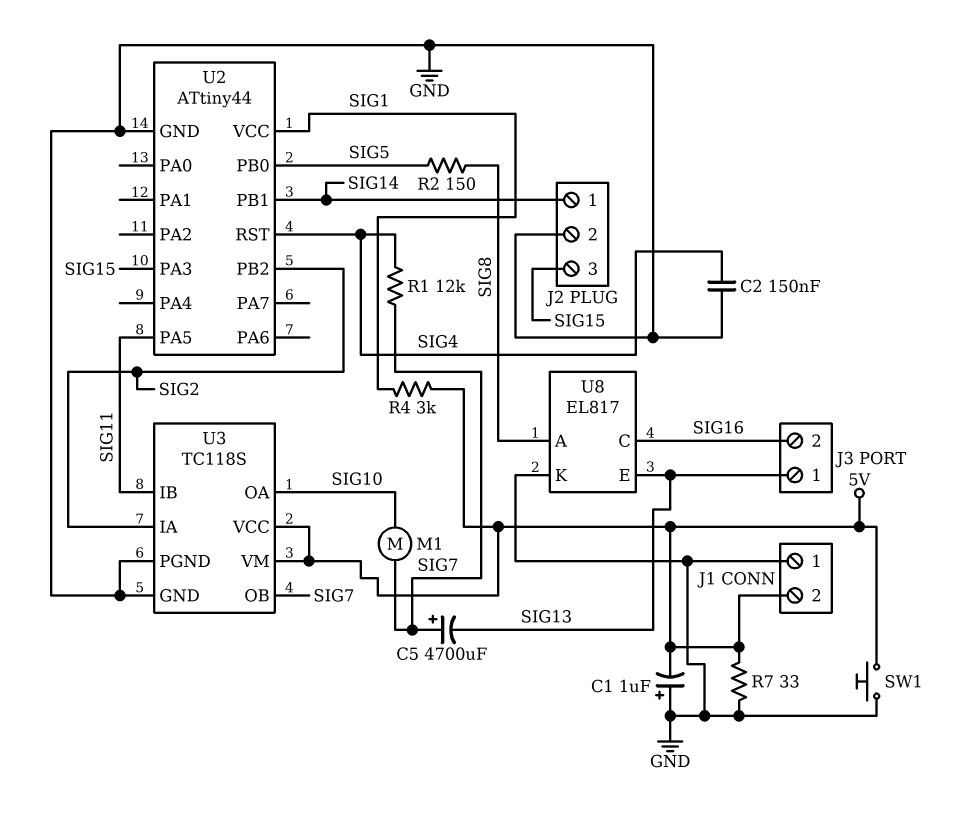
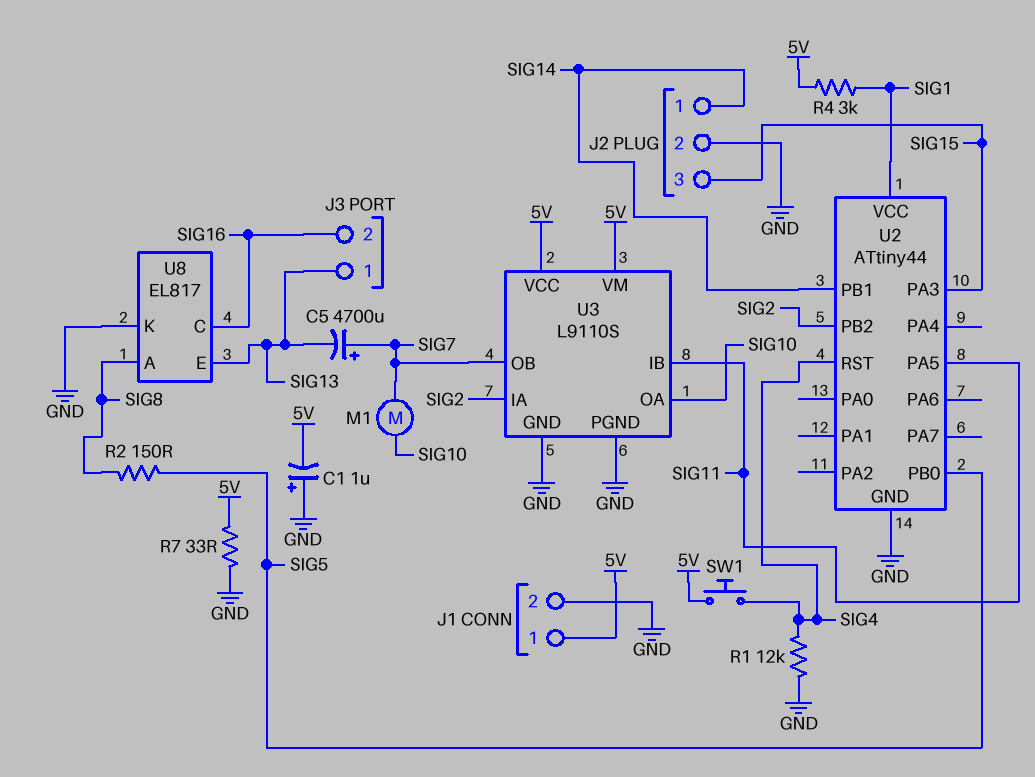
C2: 150nF (GND, SIG4) -> none
J1 pin 1: GND -> 5V
J1 pin 2: 5V -> GND
R1: 12k (SIG4, SIG7) -> 12k (GND, SIG4)
SW1: button (5V, GND) -> button (5V, SIG4)
U3: TC118S -> L9110S

